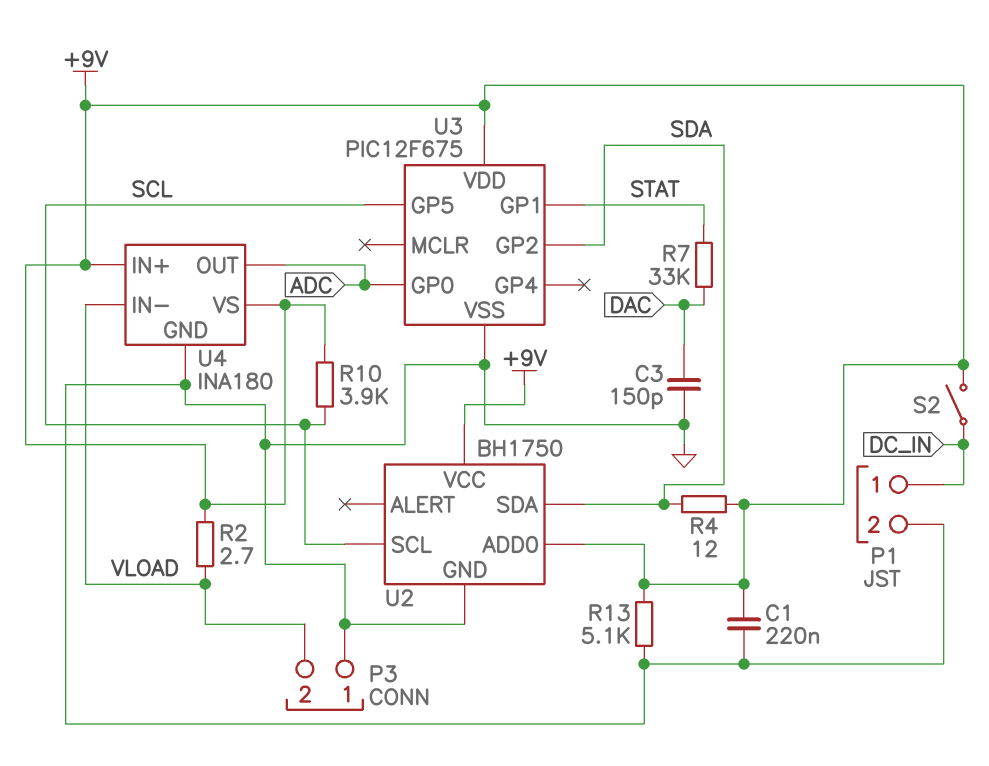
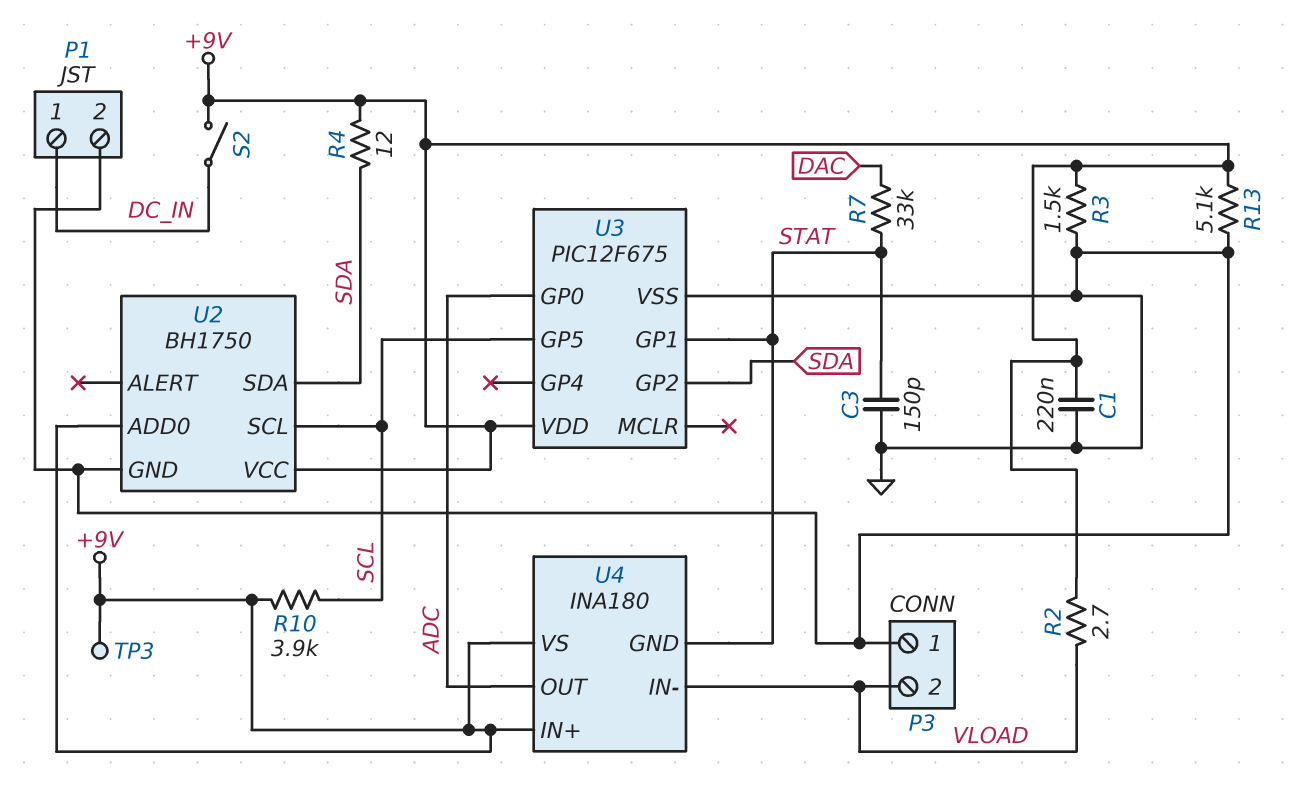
C3: 150pF (DAC, GND) -> 150pF (GND, STAT)
R3: none -> 1.5k (+9V, GND)
TP3: none -> test point (+9V)
U4 pin GND: GND -> STAT

